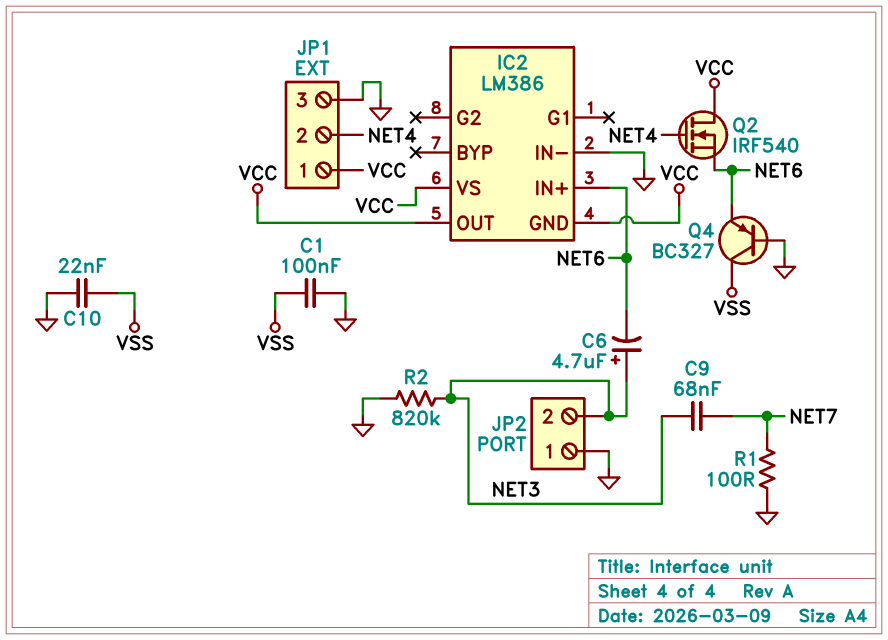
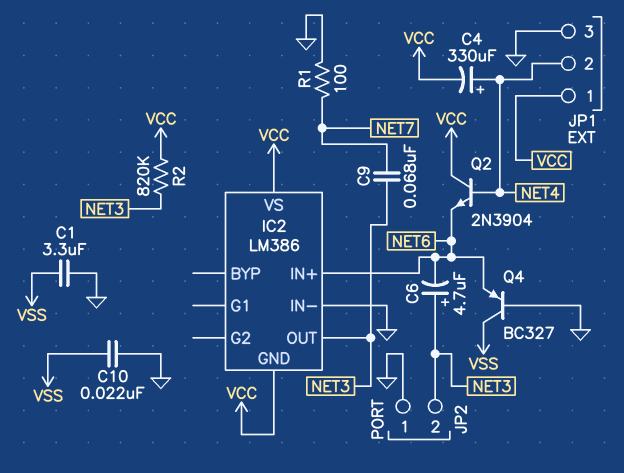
C1: 100nF (GND, VSS) -> 3.3uF (GND, VSS)
C4: none -> 330uF (plus NET4, minus VCC)
IC2 pin OUT: VCC -> NET3
Q2: NMOS IRF540 (G NET4, D VCC, S NET6) -> NPN 2N3904 (B NET4, C VCC, E NET6)
R2: 820k (GND, NET3) -> 820k (NET3, VCC)

